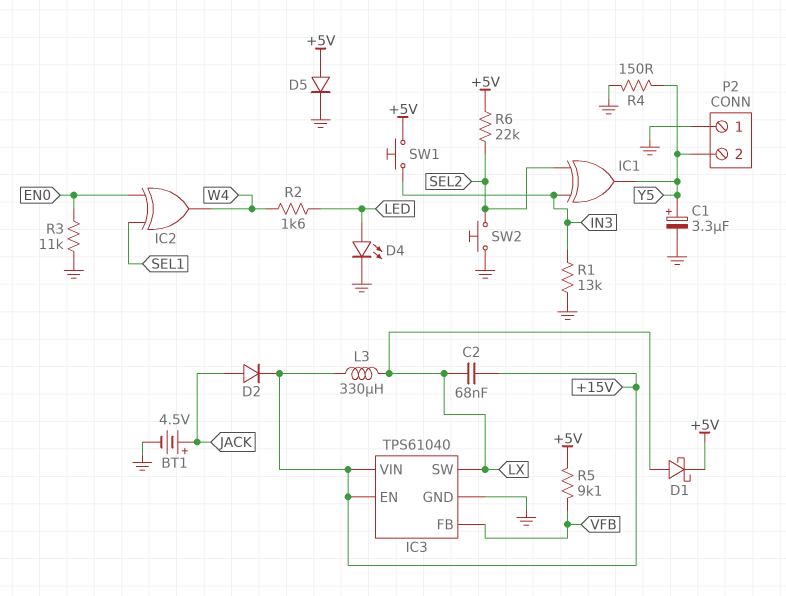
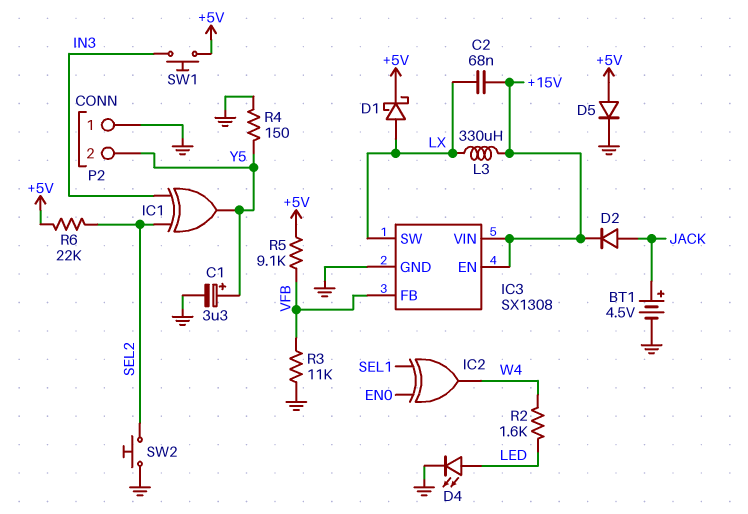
IC3: TPS61040 -> SX1308
R1: 13k (GND, IN3) -> none
R3: 11k (EN0, GND) -> 11k (GND, VFB)

